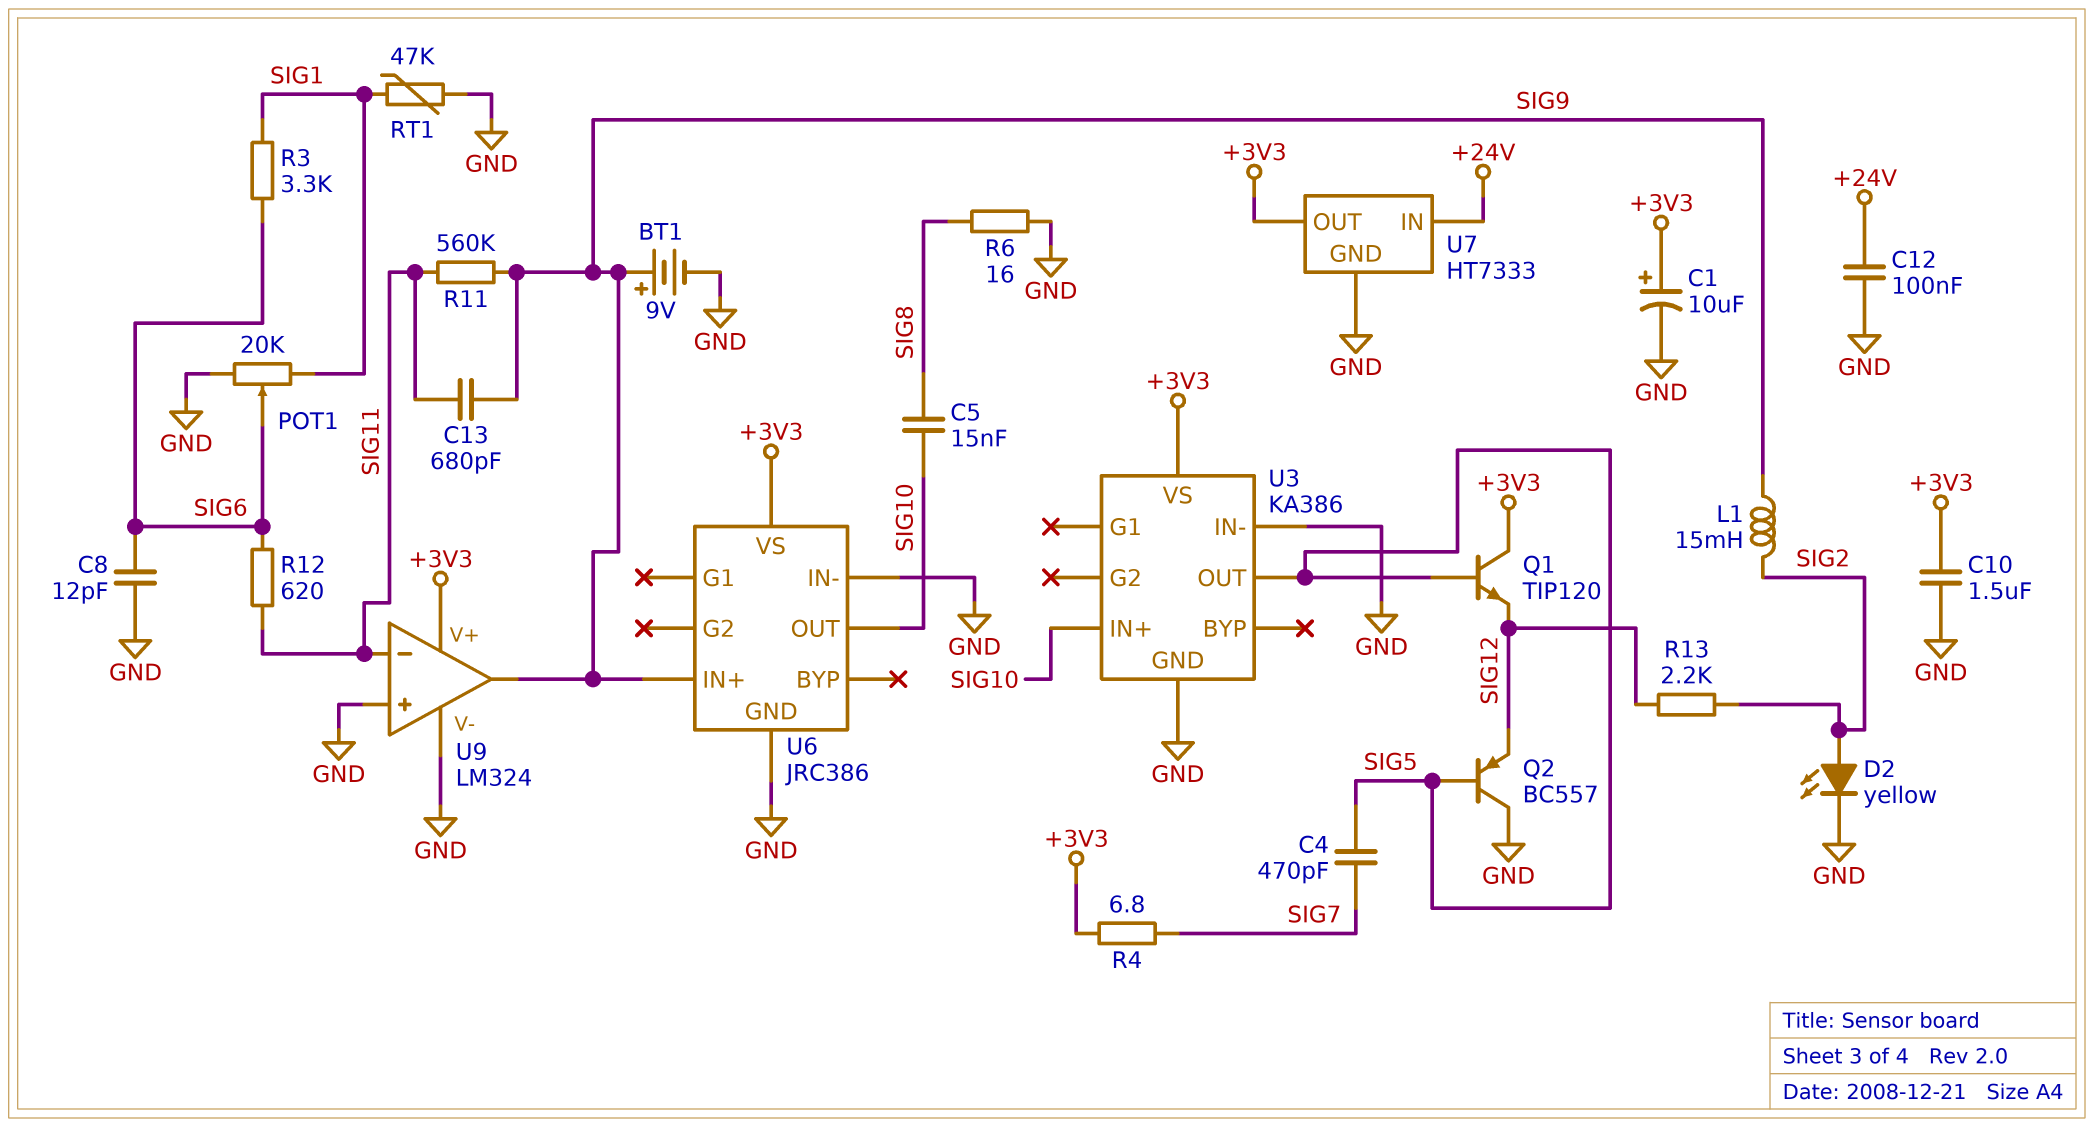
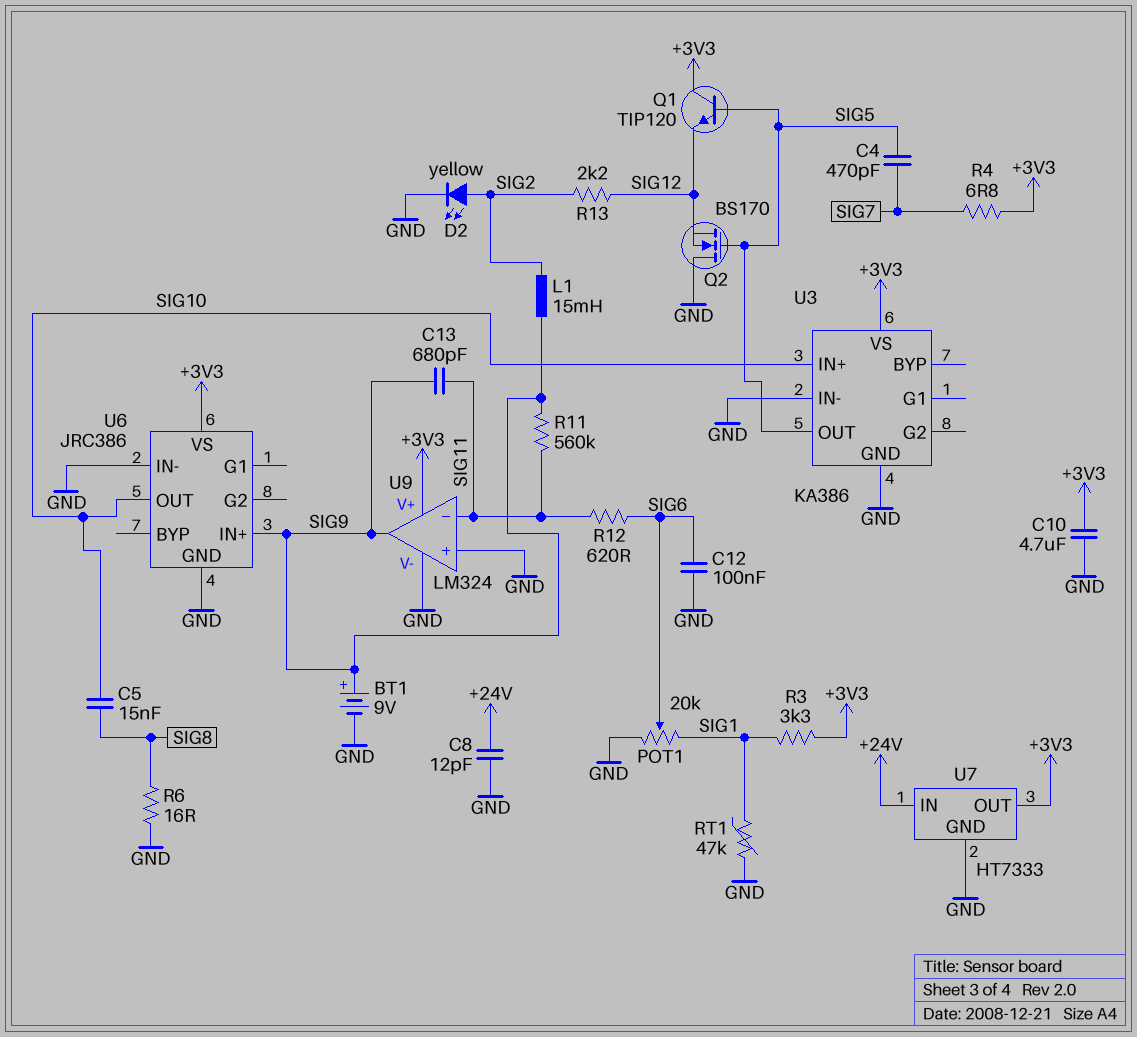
C1: 10uF (plus +3V3, minus GND) -> none
C8: 12pF (GND, SIG6) -> 12pF (+24V, GND)
C10: 1.5uF (+3V3, GND) -> 4.7uF (+3V3, GND)
C12: 100nF (+24V, GND) -> 100nF (GND, SIG6)
Q2: PNP BC557 (B SIG5, C GND, E SIG12) -> NMOS BS170 (G SIG5, D GND, S SIG12)
R3: 3.3k (SIG1, SIG6) -> 3.3k (+3V3, SIG1)

